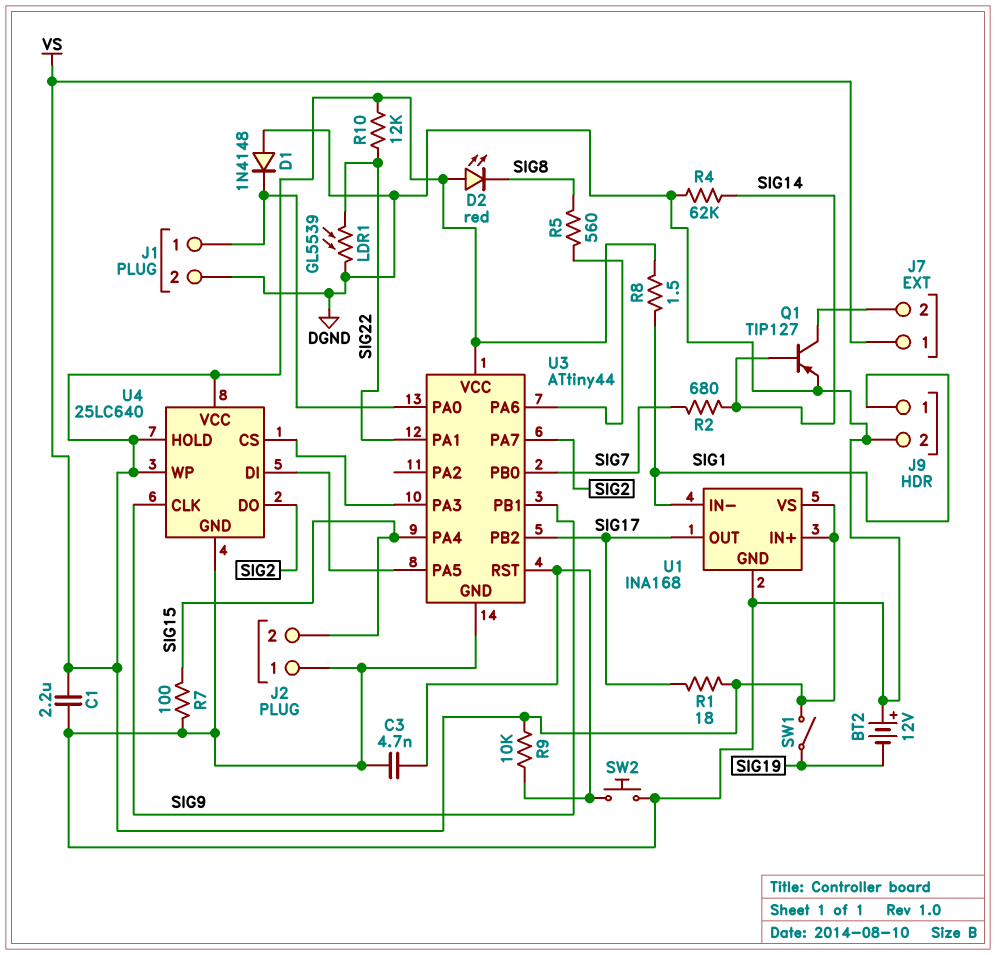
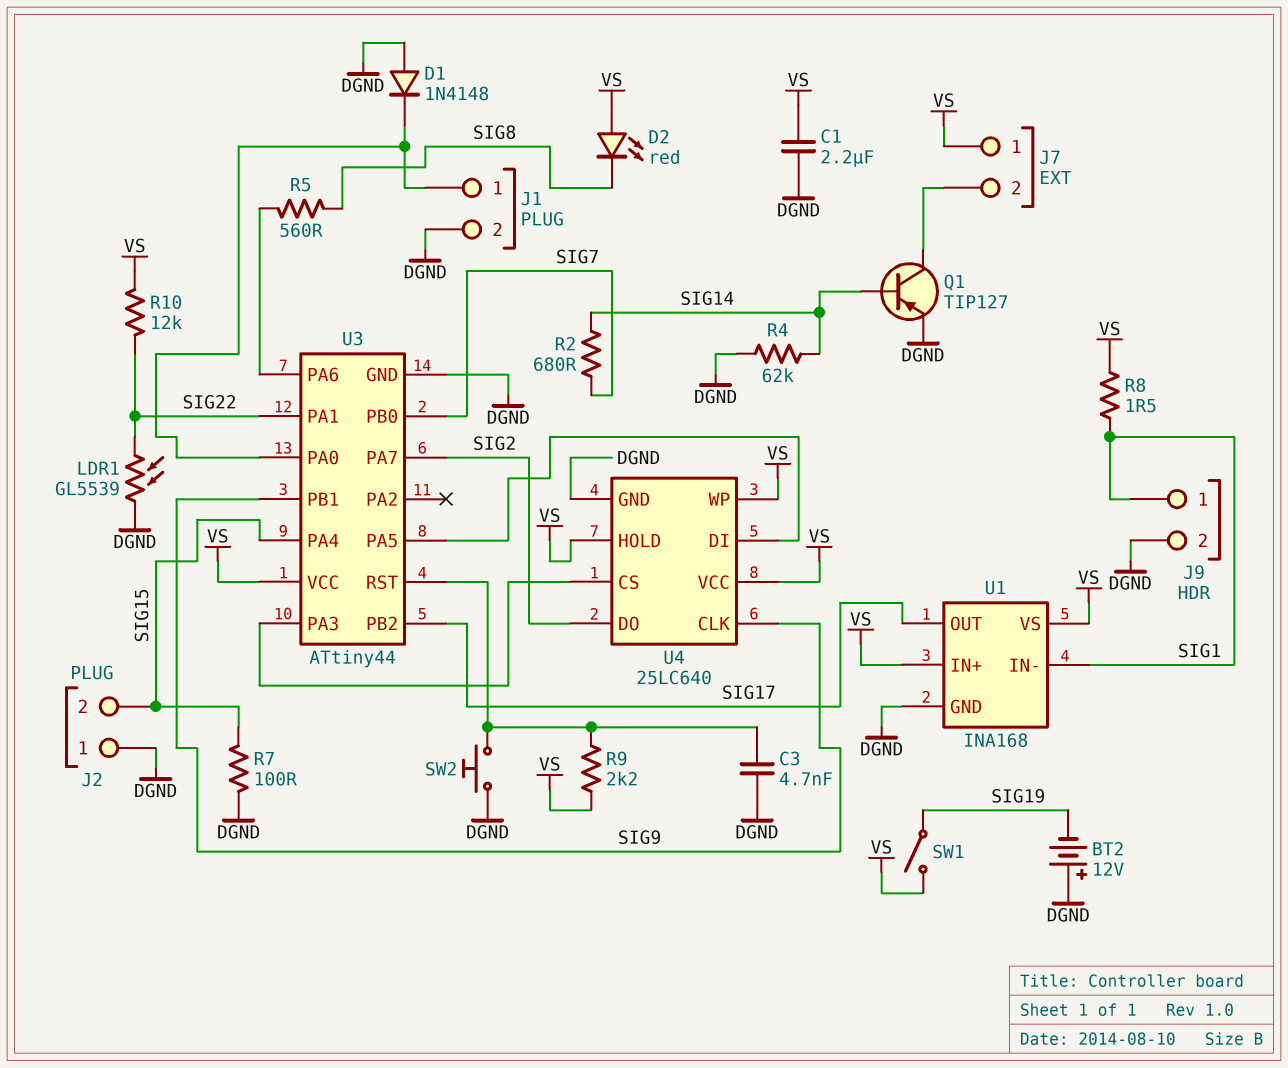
R1: 18 (SIG17, VS) -> none
R9: 10k (U3/RST, VS) -> 2.2k (U3/RST, VS)

